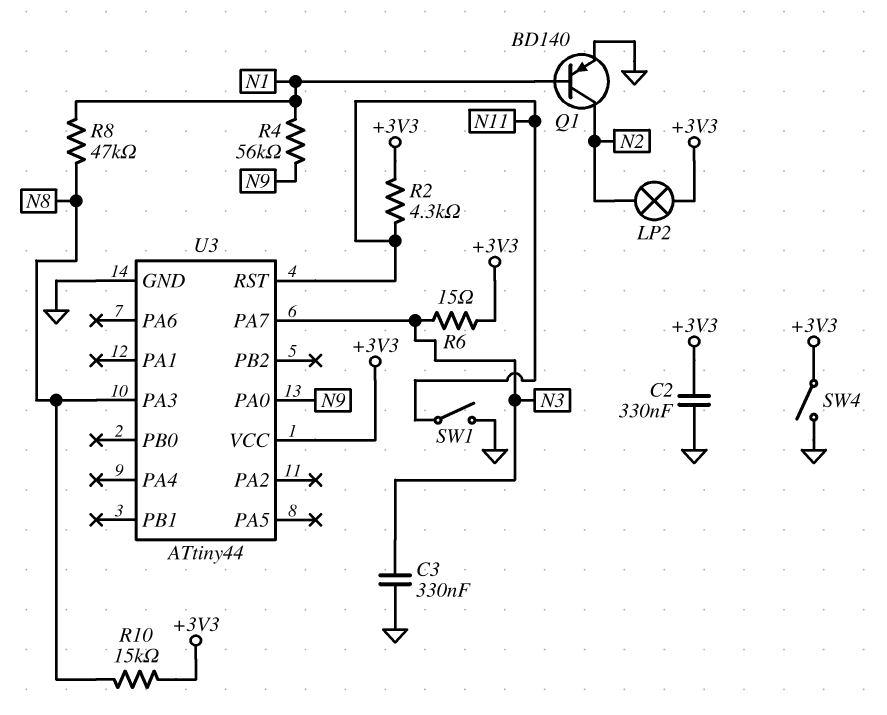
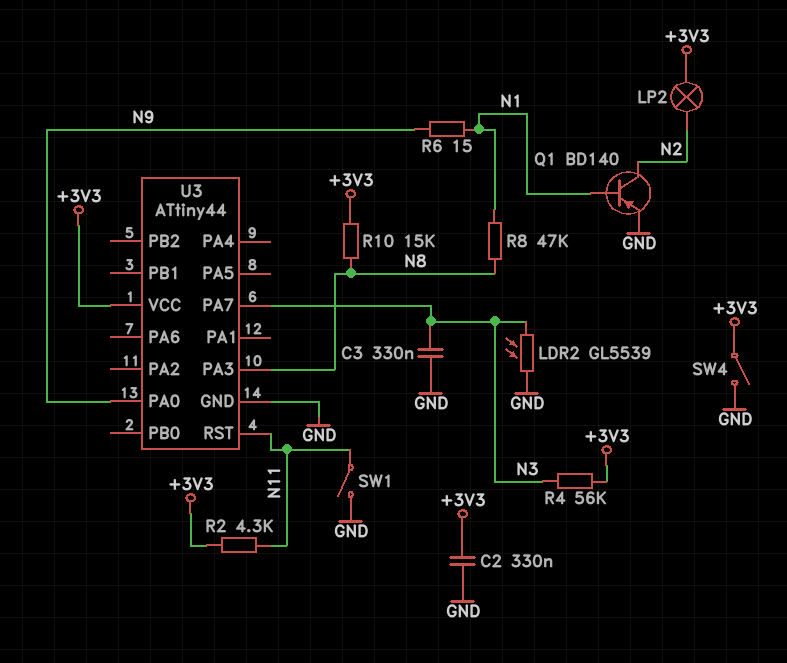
LDR2: none -> GL5539 (GND, N3)
R4: 56k (N1, N9) -> 56k (+3V3, N3)
R6: 15 (+3V3, N3) -> 15 (N1, N9)

